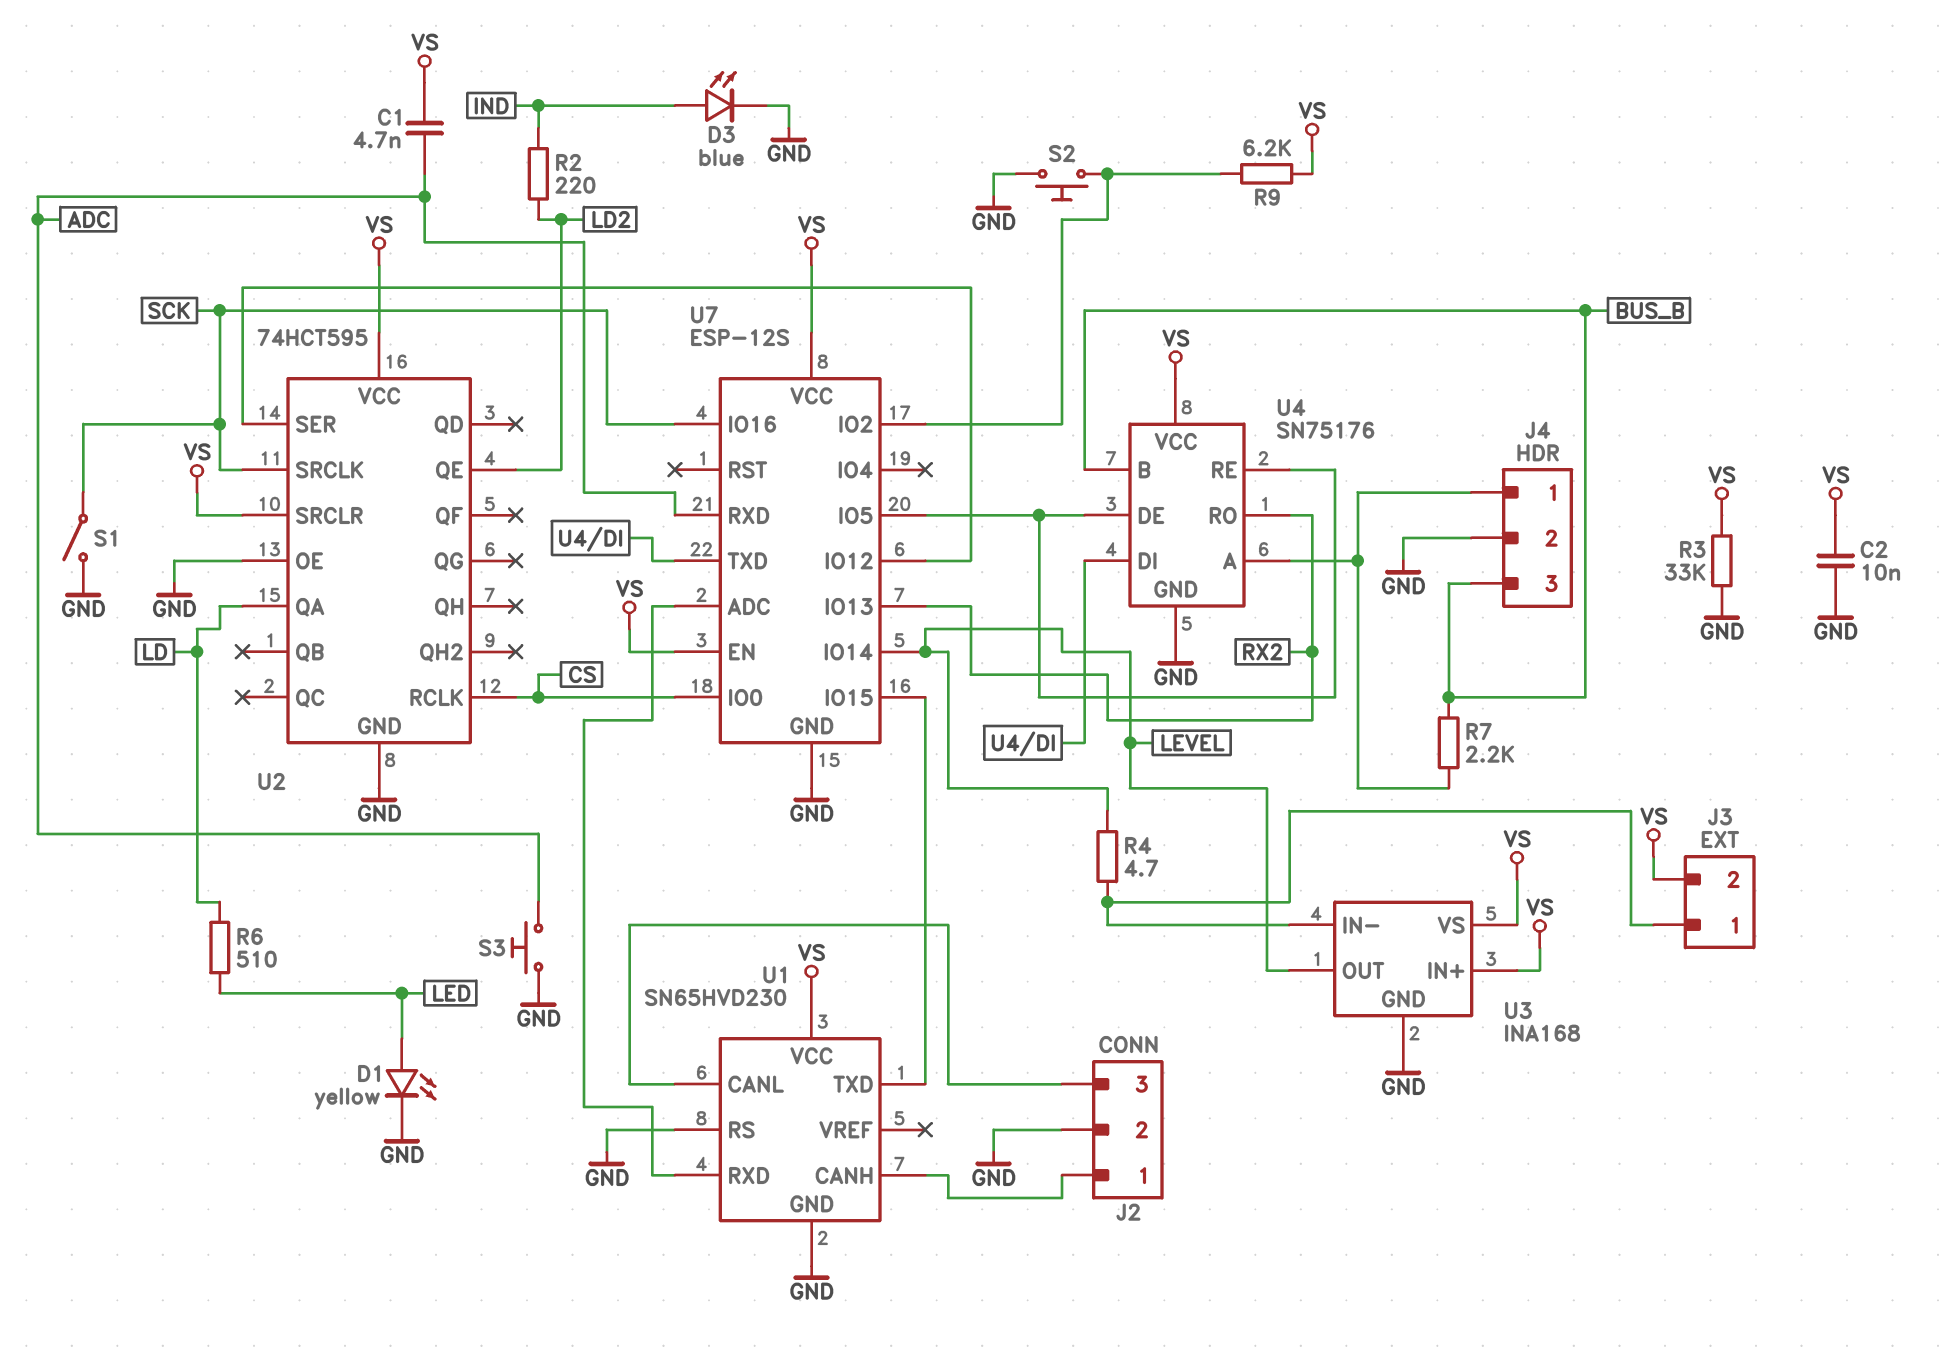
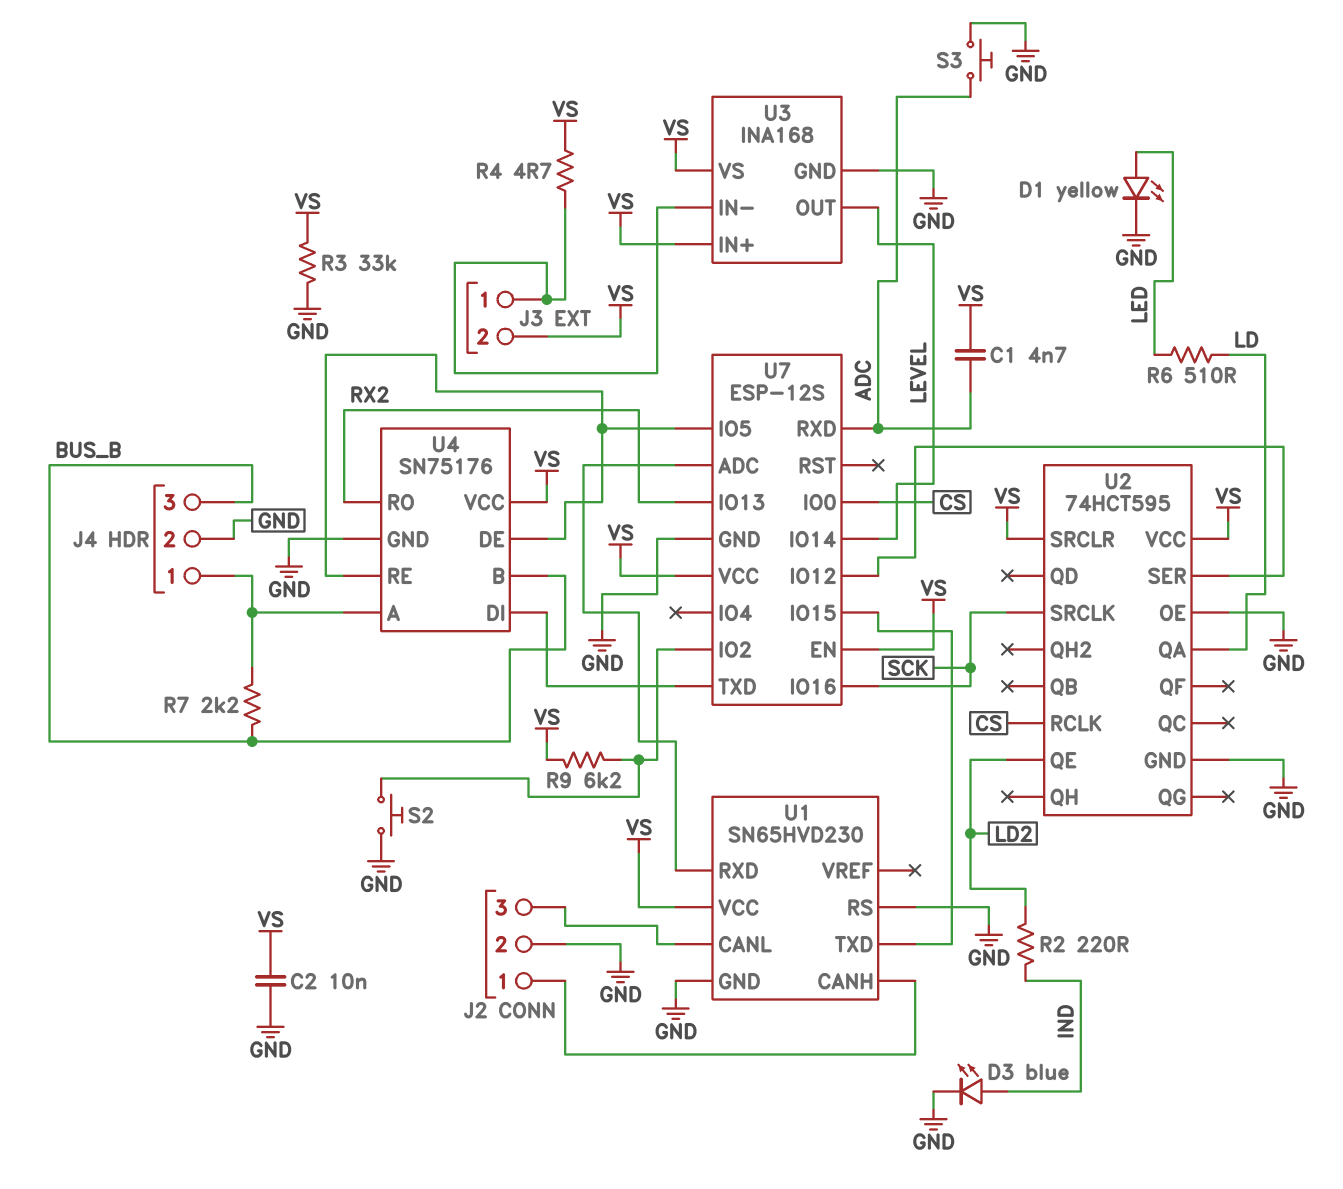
R4: 4.7 (J3/1, LEVEL) -> 4.7 (J3/1, VS)
S1: switch (GND, SCK) -> none

